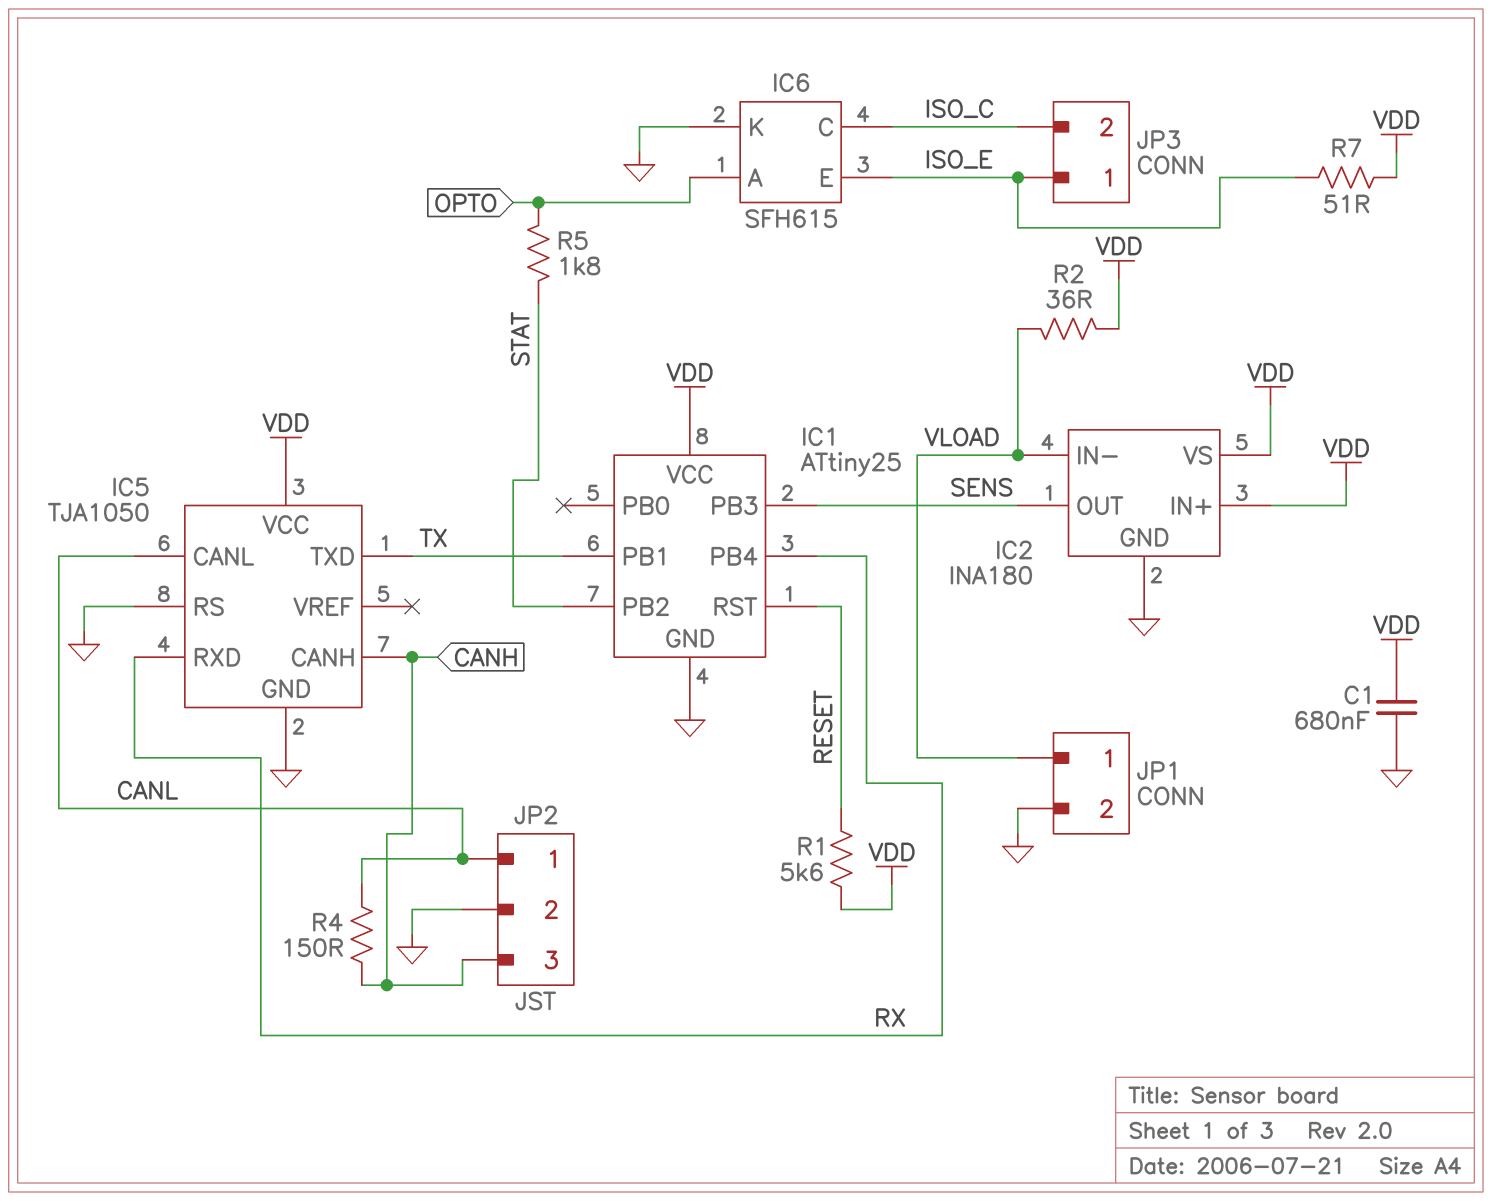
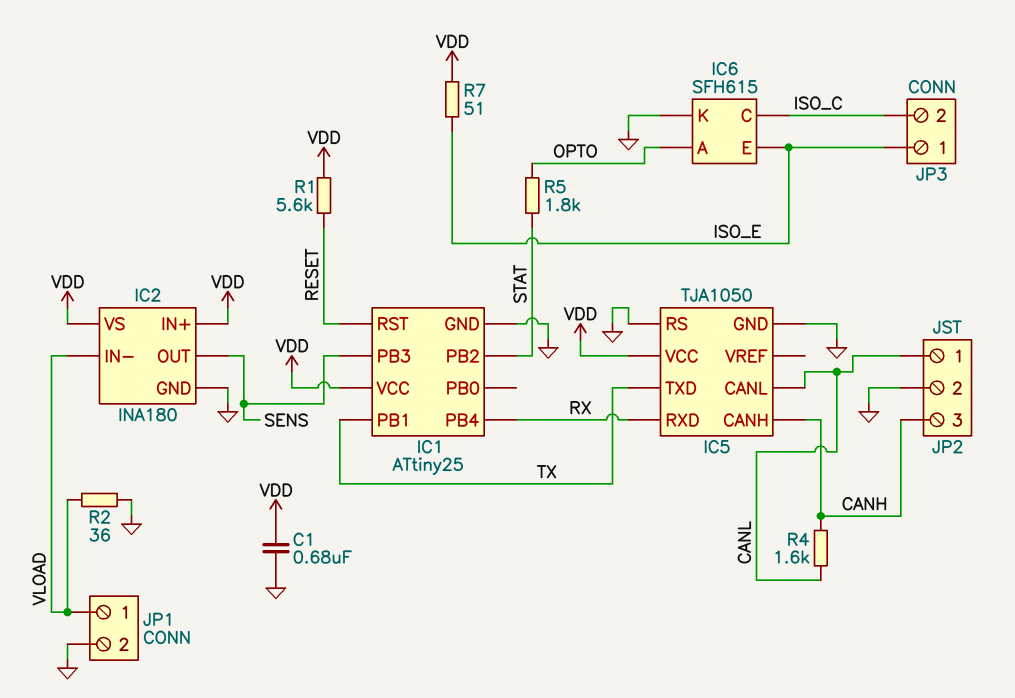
R2: 36 (VDD, VLOAD) -> 36 (GND, VLOAD)
R4: 150 (CANH, CANL) -> 1.6k (CANH, CANL)

